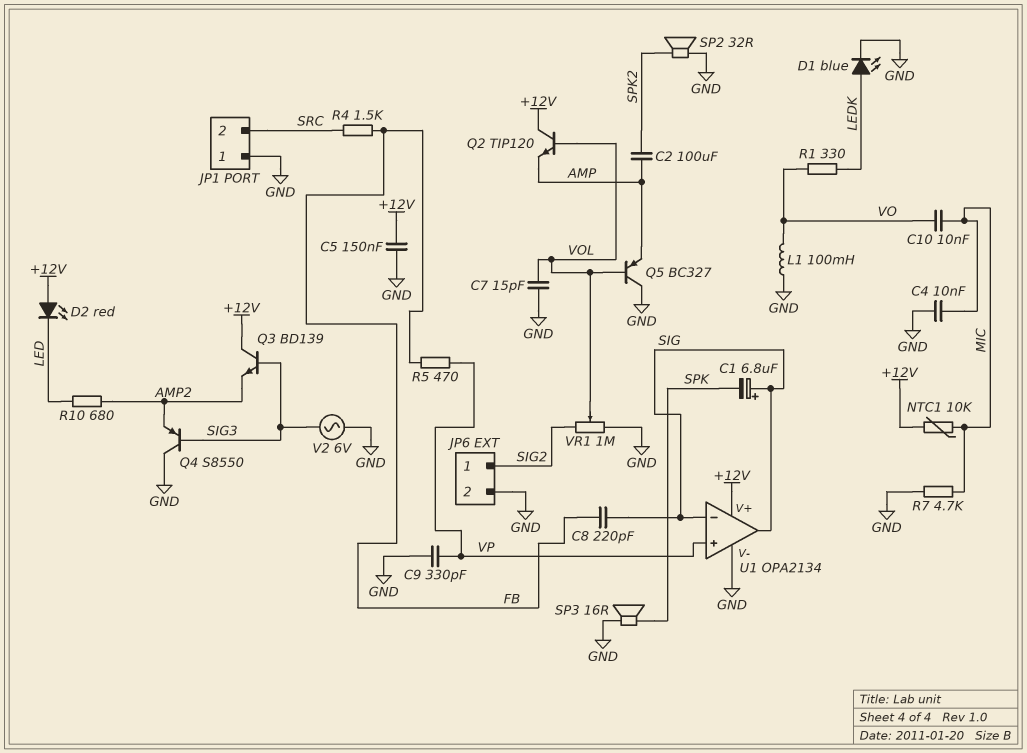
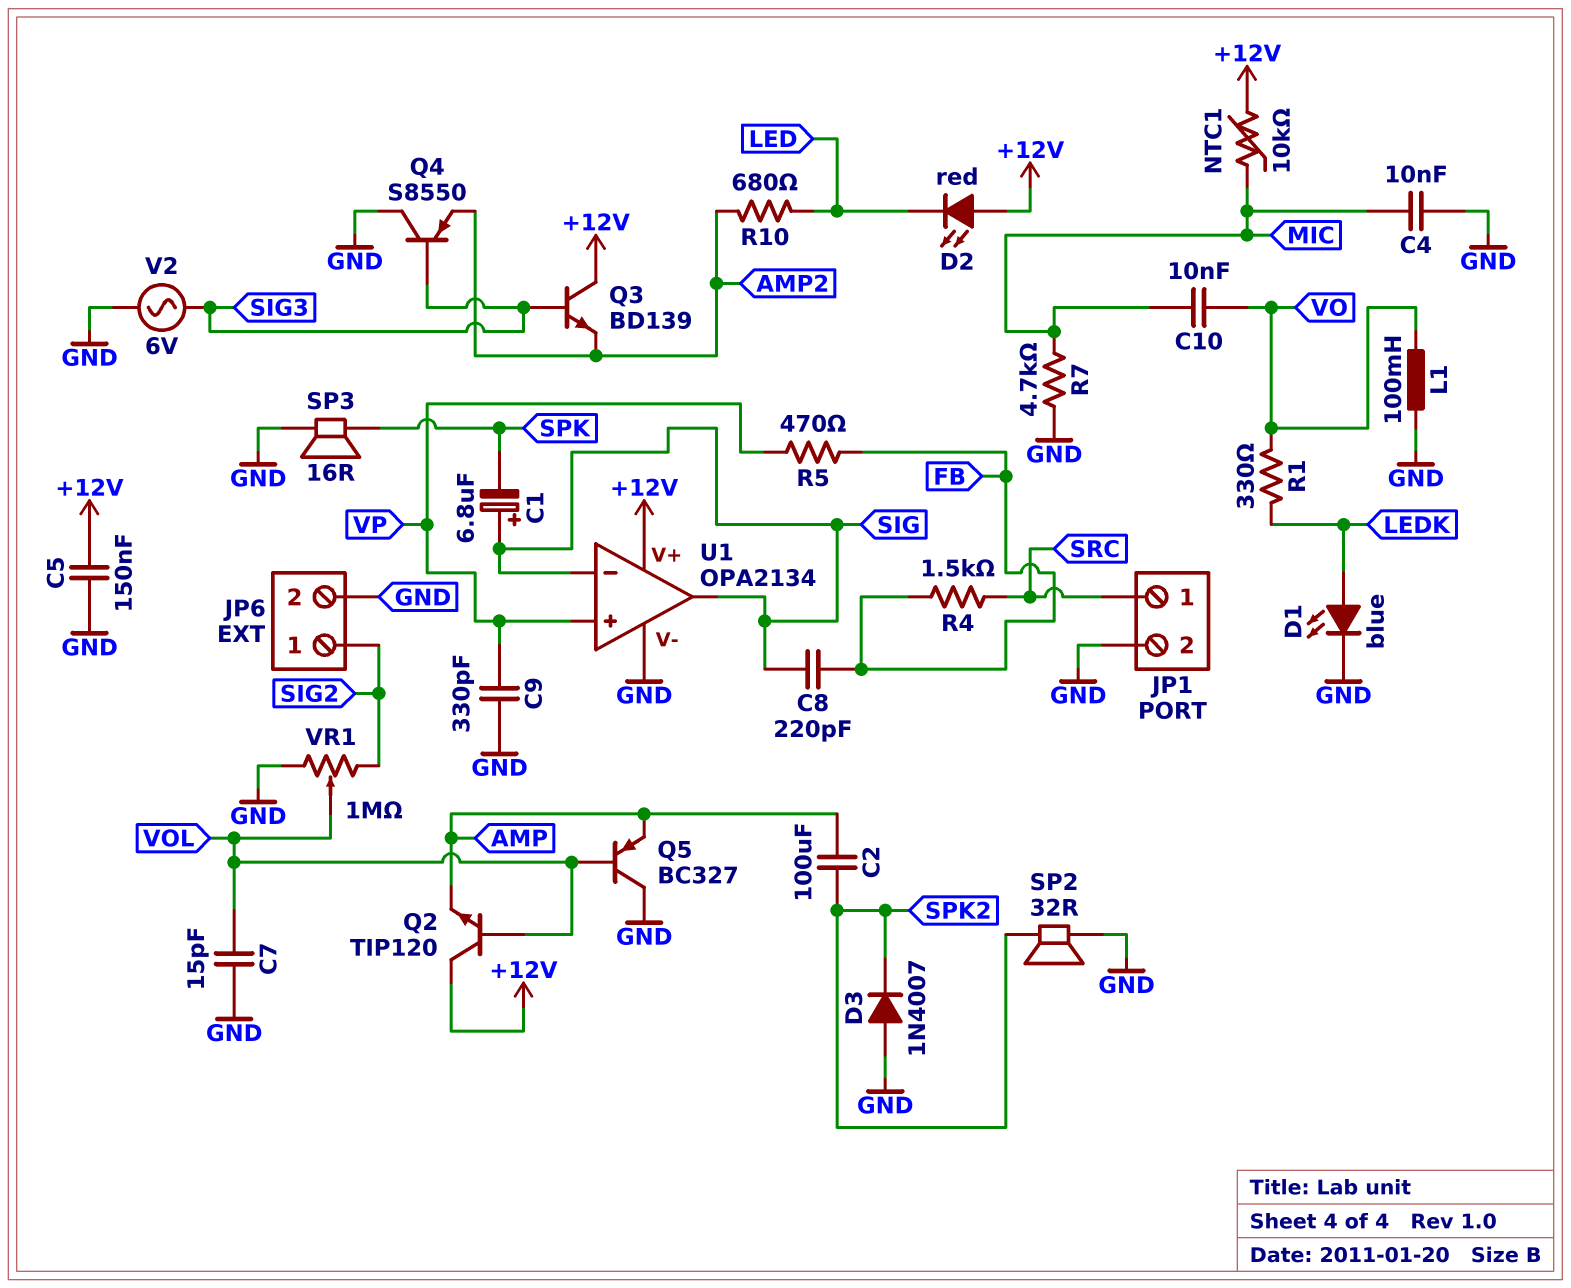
D3: none -> diode 1N4007 (A GND, K SPK2)
JP1 pin 1: GND -> SRC
JP1 pin 2: SRC -> GND

